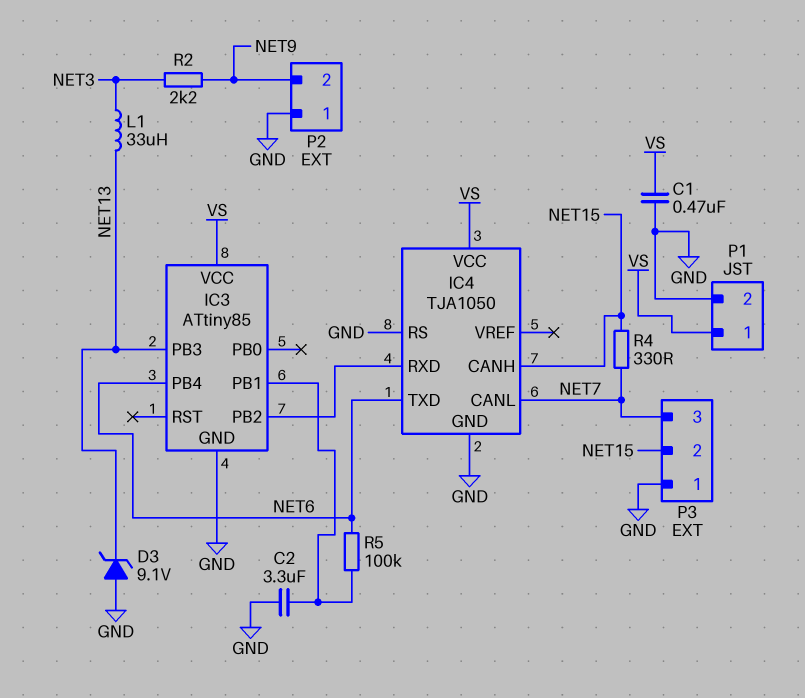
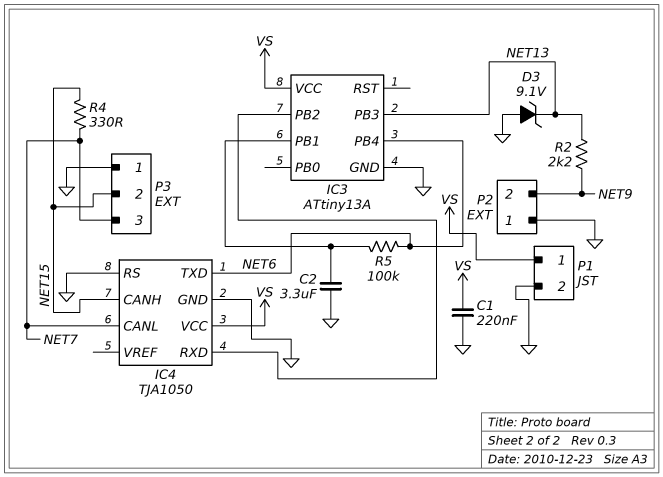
C1: 470nF (GND, VS) -> 220nF (GND, VS)
IC3: ATtiny85 -> ATtiny13A
L1: 33uH (NET3, NET13) -> none
R2: 2.2k (NET3, NET9) -> 2.2k (NET9, NET13)

